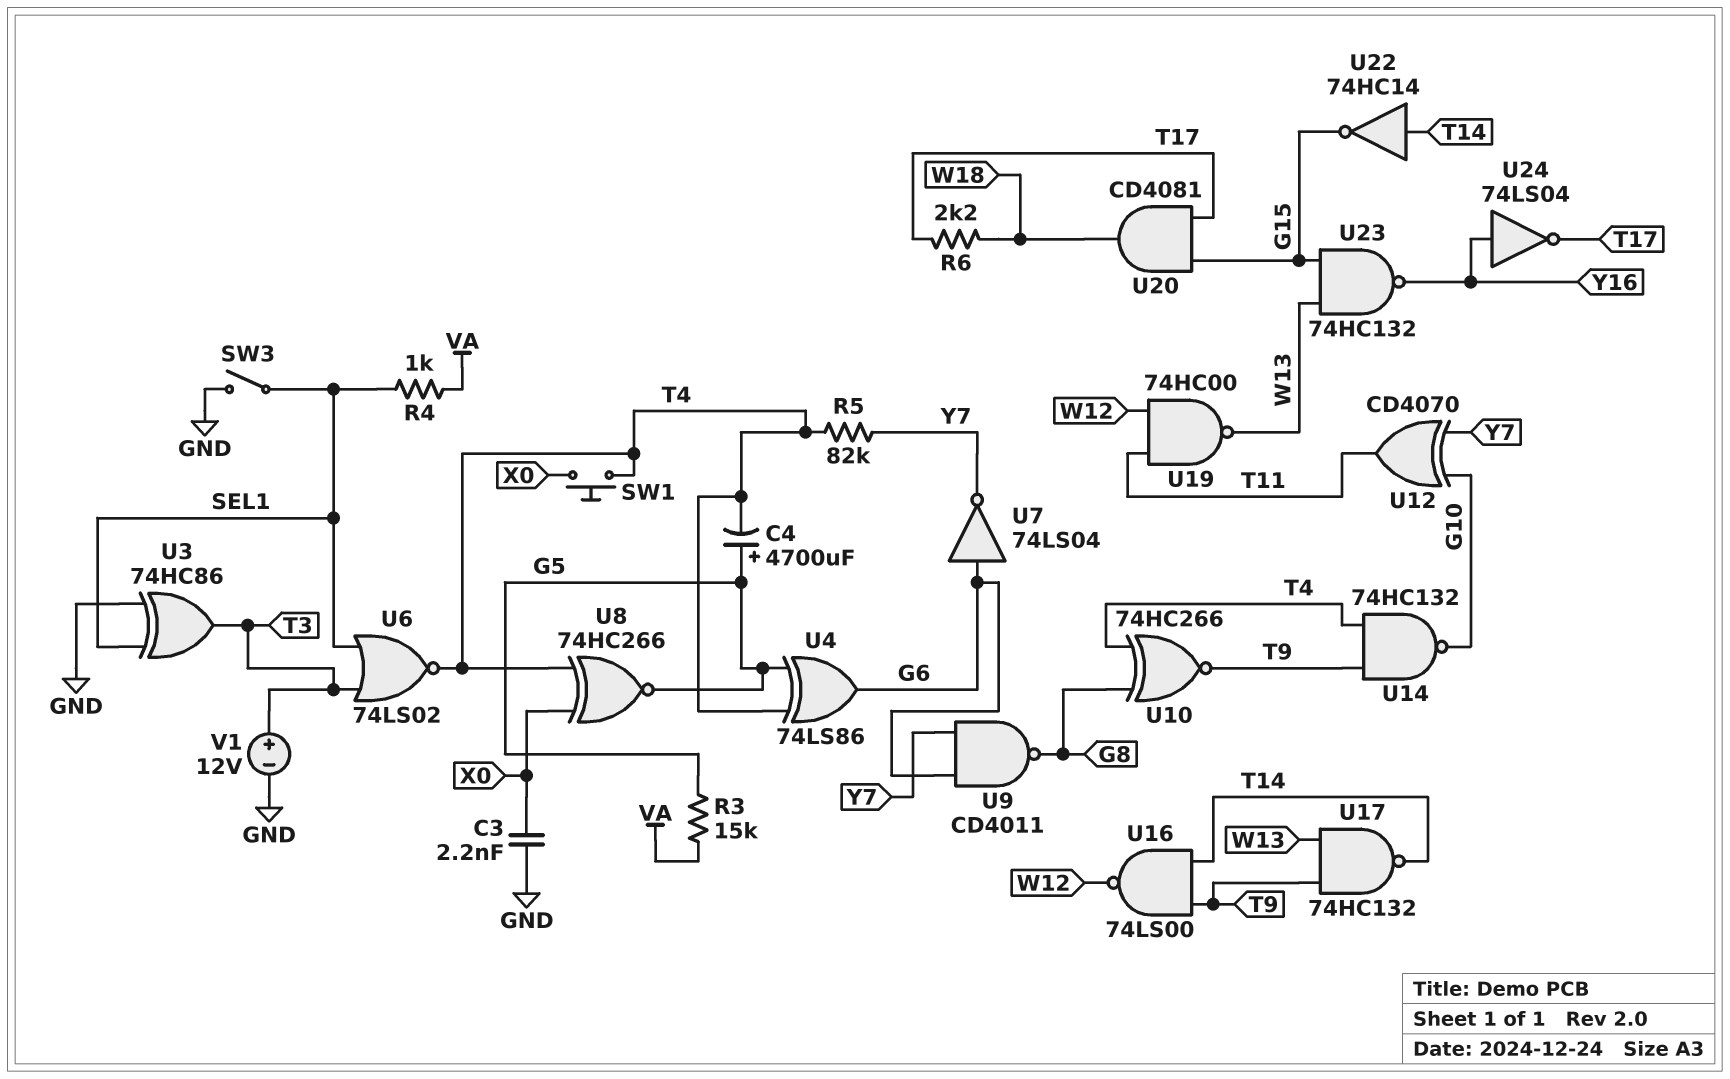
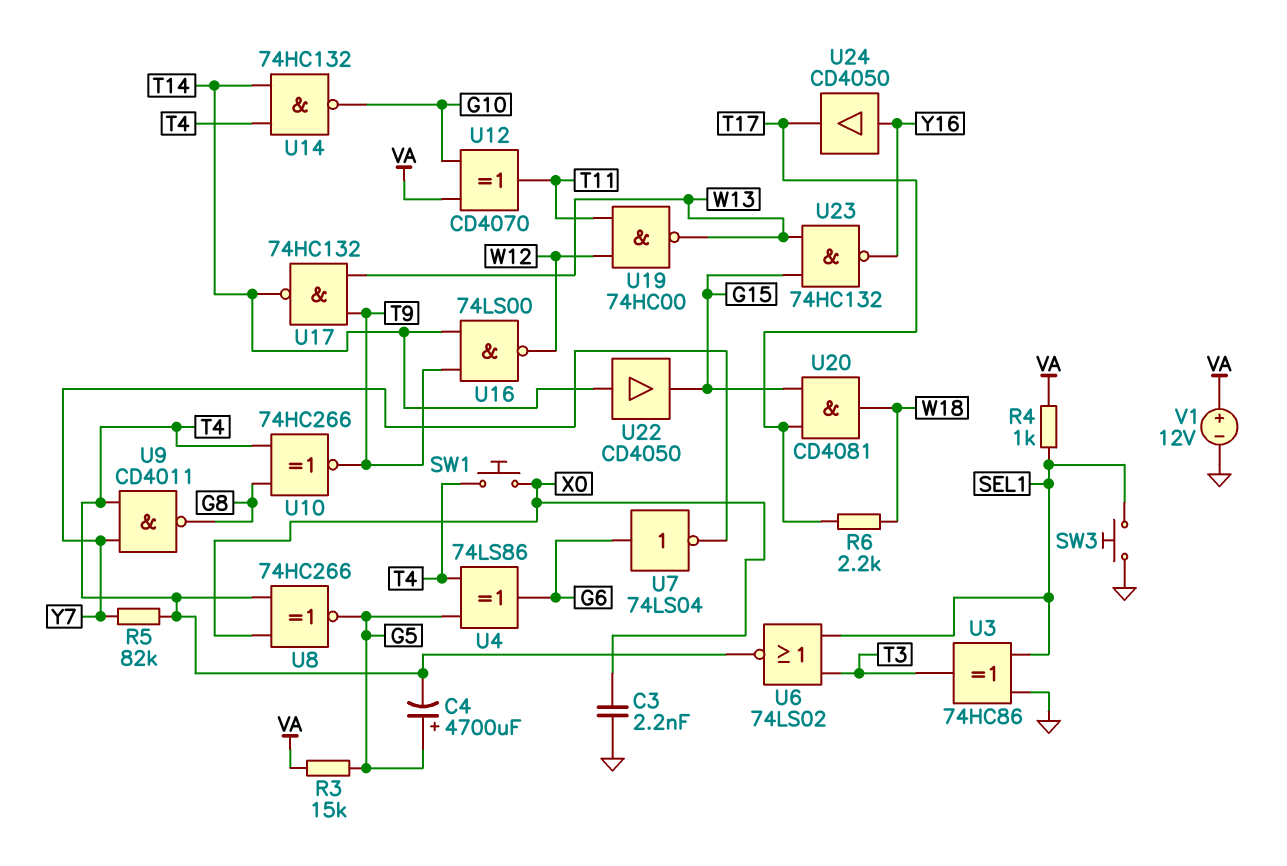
SW3: switch (GND, SEL1) -> button (GND, SEL1)
U9: NAND CD4011 (in G6, in Y7, out G8) -> NAND CD4011 (in T4, in Y7, out G8)
U12: XOR CD4070 (in G10, in Y7, out T11) -> XOR CD4070 (in G10, in VA, out T11)
U14: NAND 74HC132 (in T4, in T9, out G10) -> NAND 74HC132 (in T4, in T14, out G10)
U22: NOT 74HC14 (in T14, out G15) -> buffer CD4050 (in T14, out G15)
U24: NOT 74LS04 (in Y16, out T17) -> buffer CD4050 (in Y16, out T17)
V1: 12V (plus T3, minus GND) -> 12V (plus VA, minus GND)

